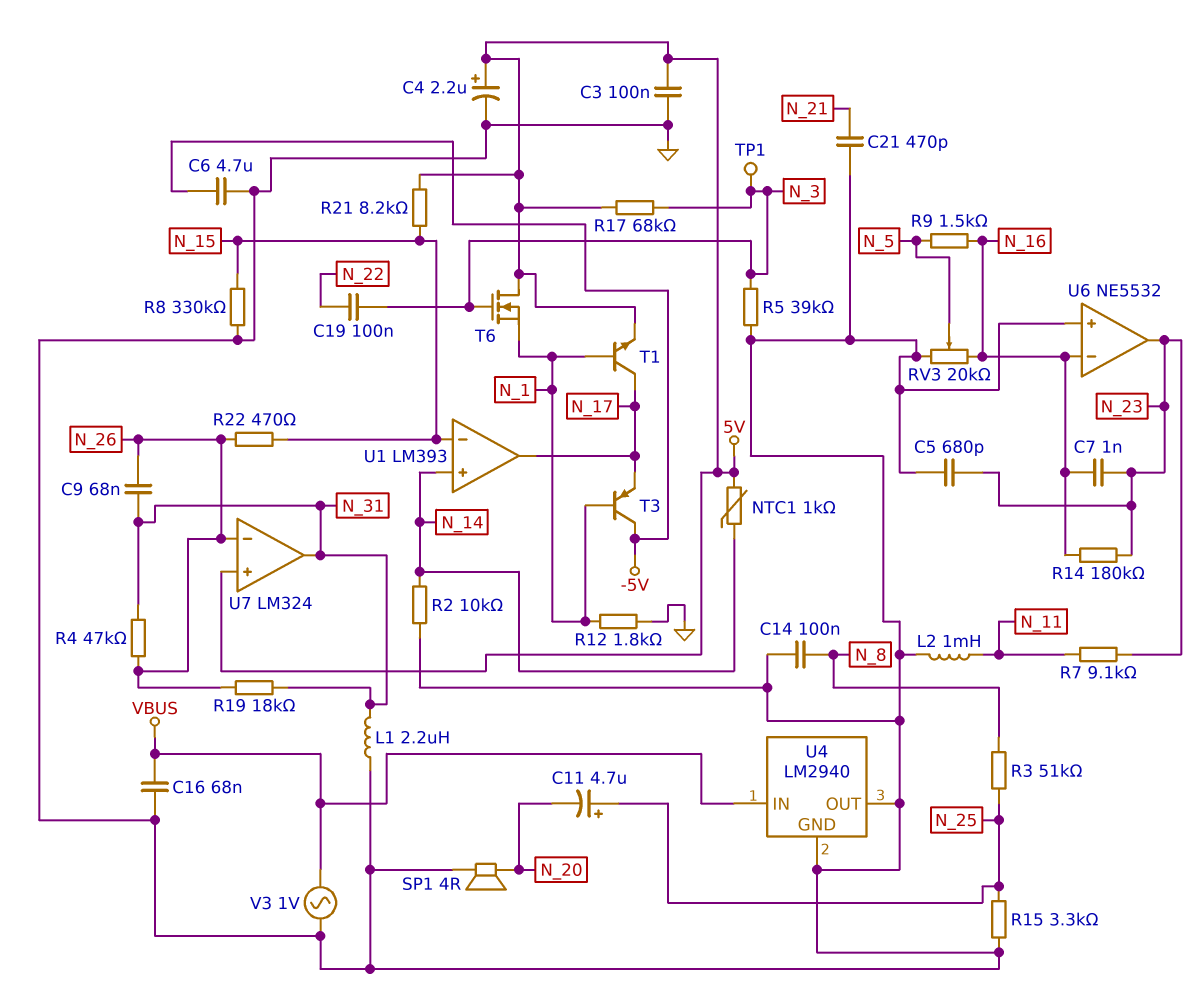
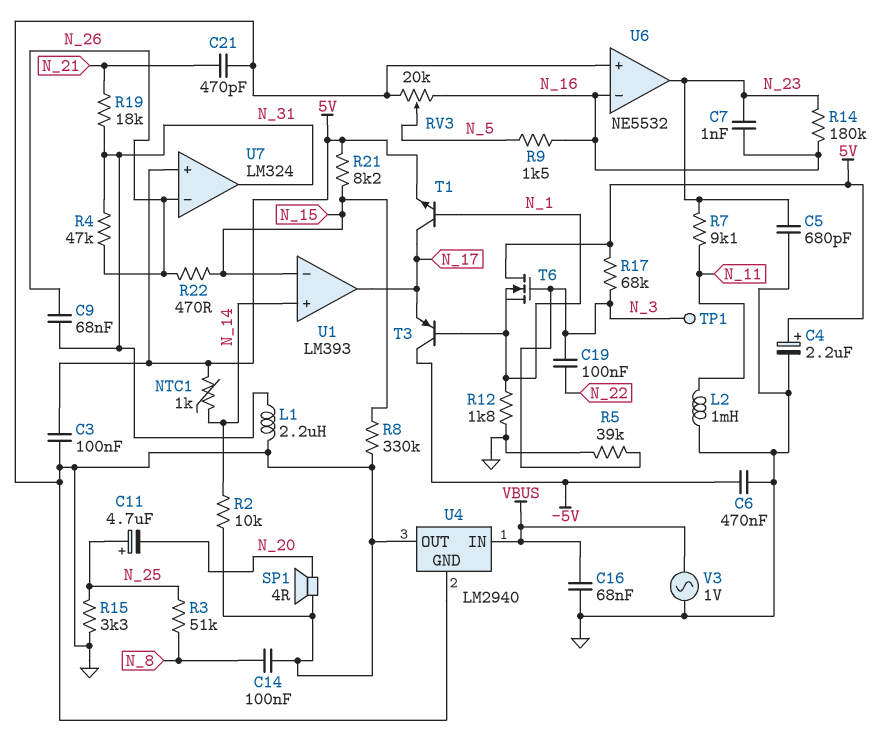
C6: 4.7uF (-5V, GND) -> 470nF (-5V, GND)
R19: 18k (N_26, N_31) -> 18k (N_21, N_31)

